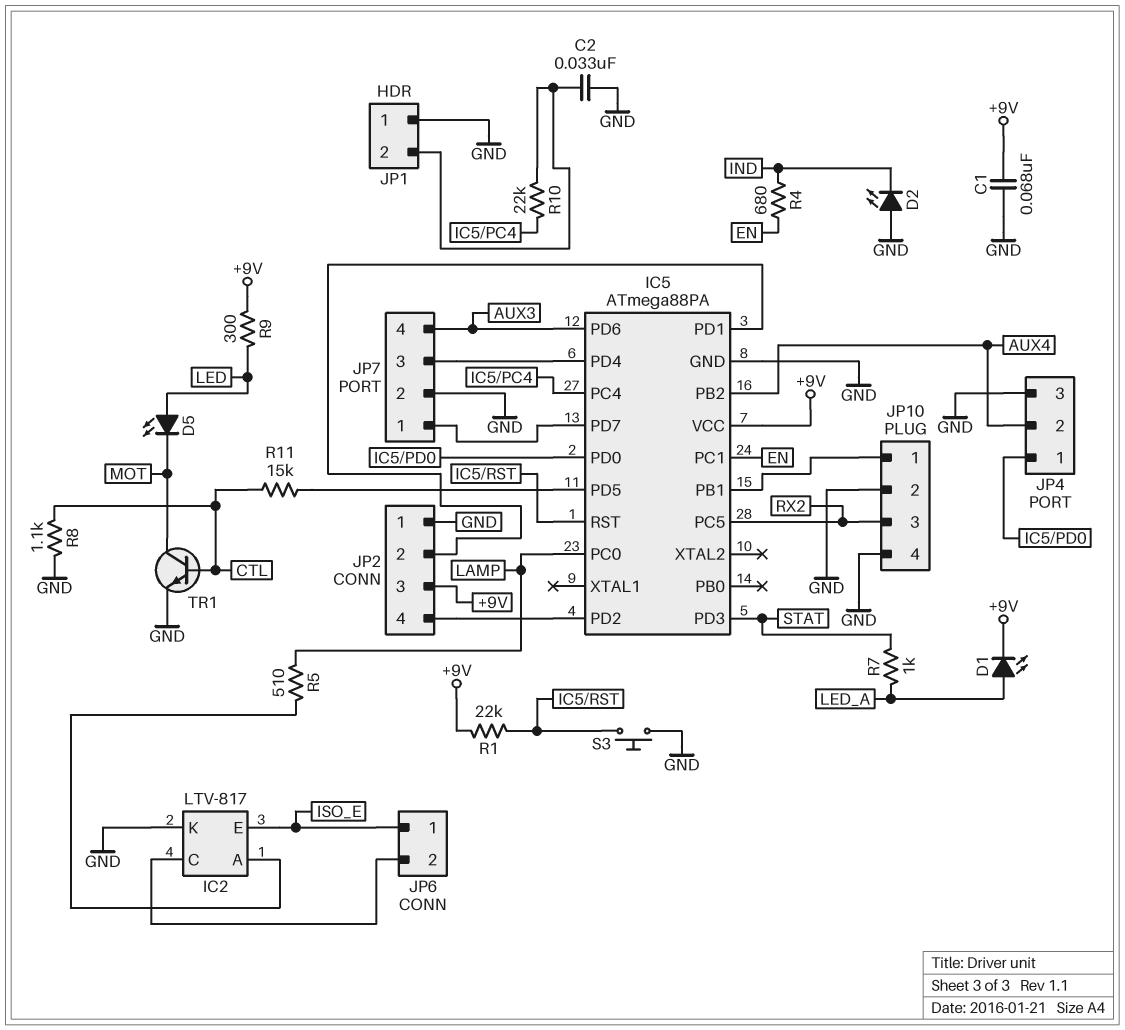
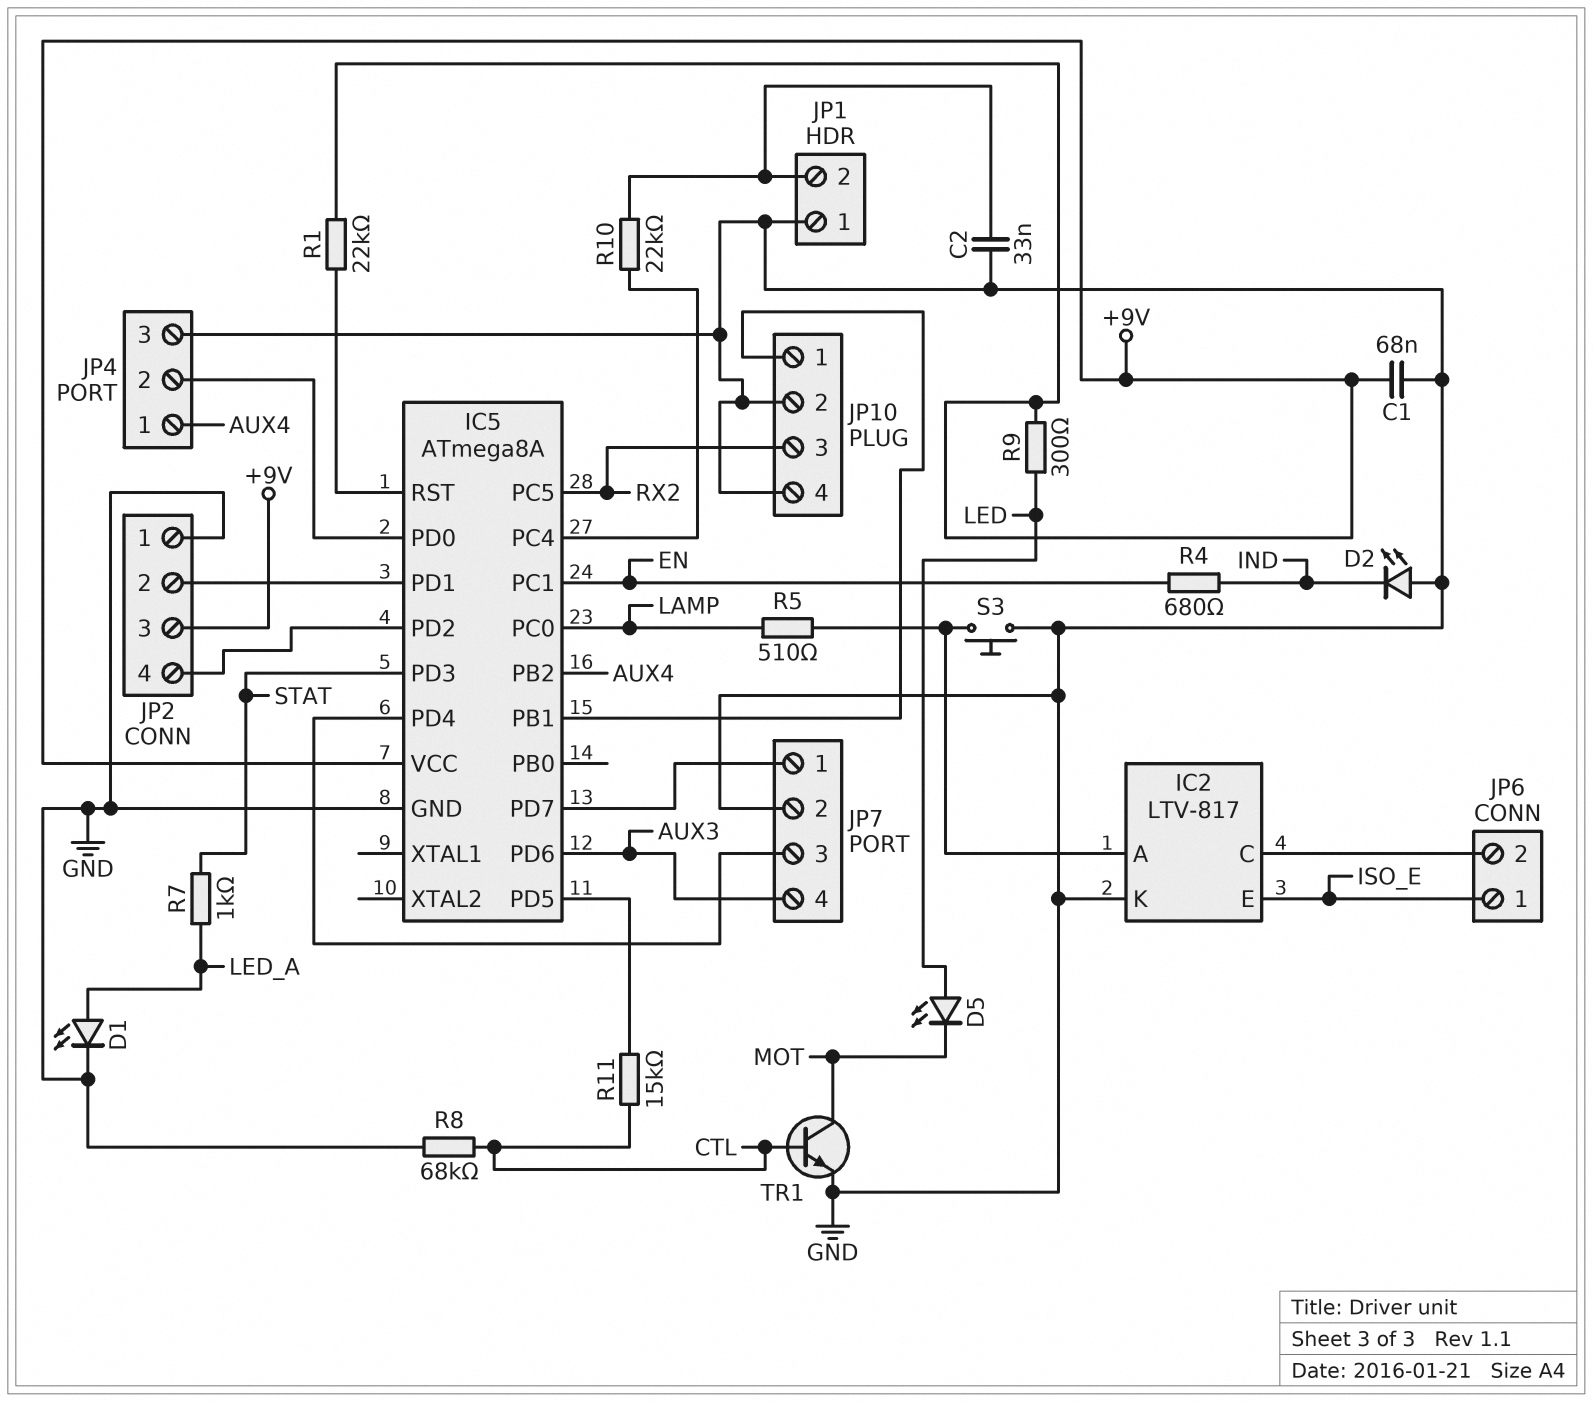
D1: LED (A LED_A, K +9V) -> LED (A LED_A, K GND)
IC5: ATmega88PA -> ATmega8A
JP4 pin 1: IC5/PD0 -> AUX4
JP4 pin 2: AUX4 -> IC5/PD0
R8: 1.1k (CTL, GND) -> 68k (CTL, GND)
S3: button (GND, IC5/RST) -> button (GND, IC2/A)

